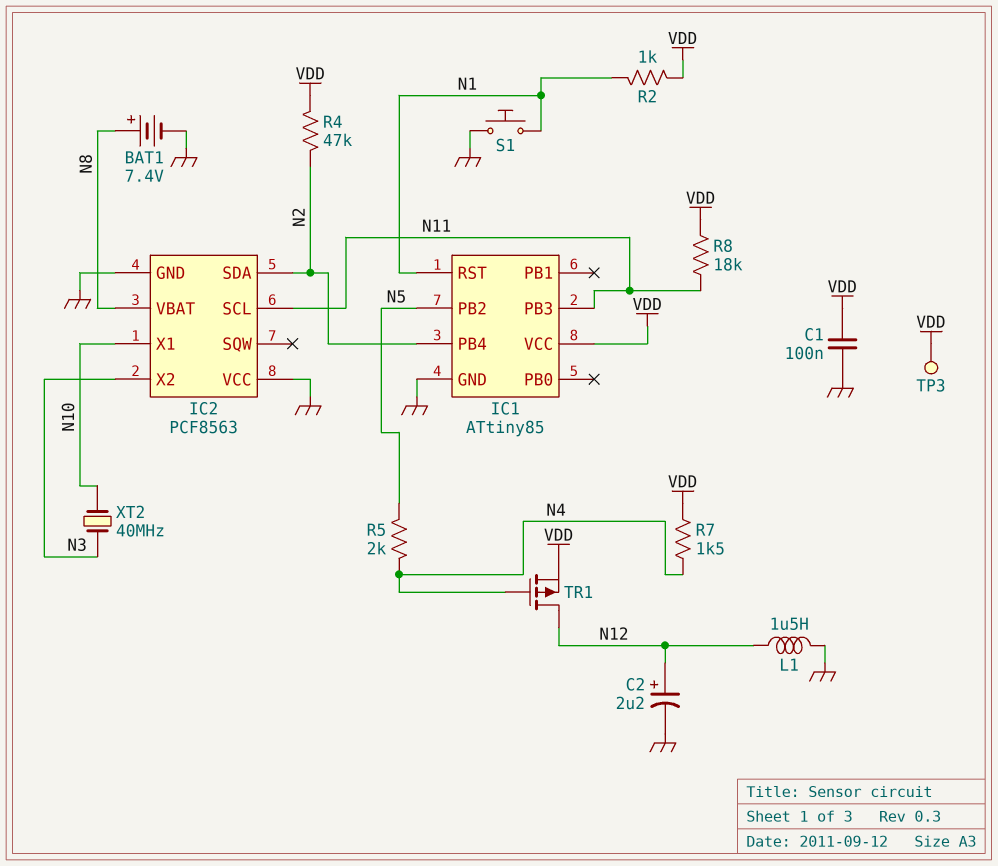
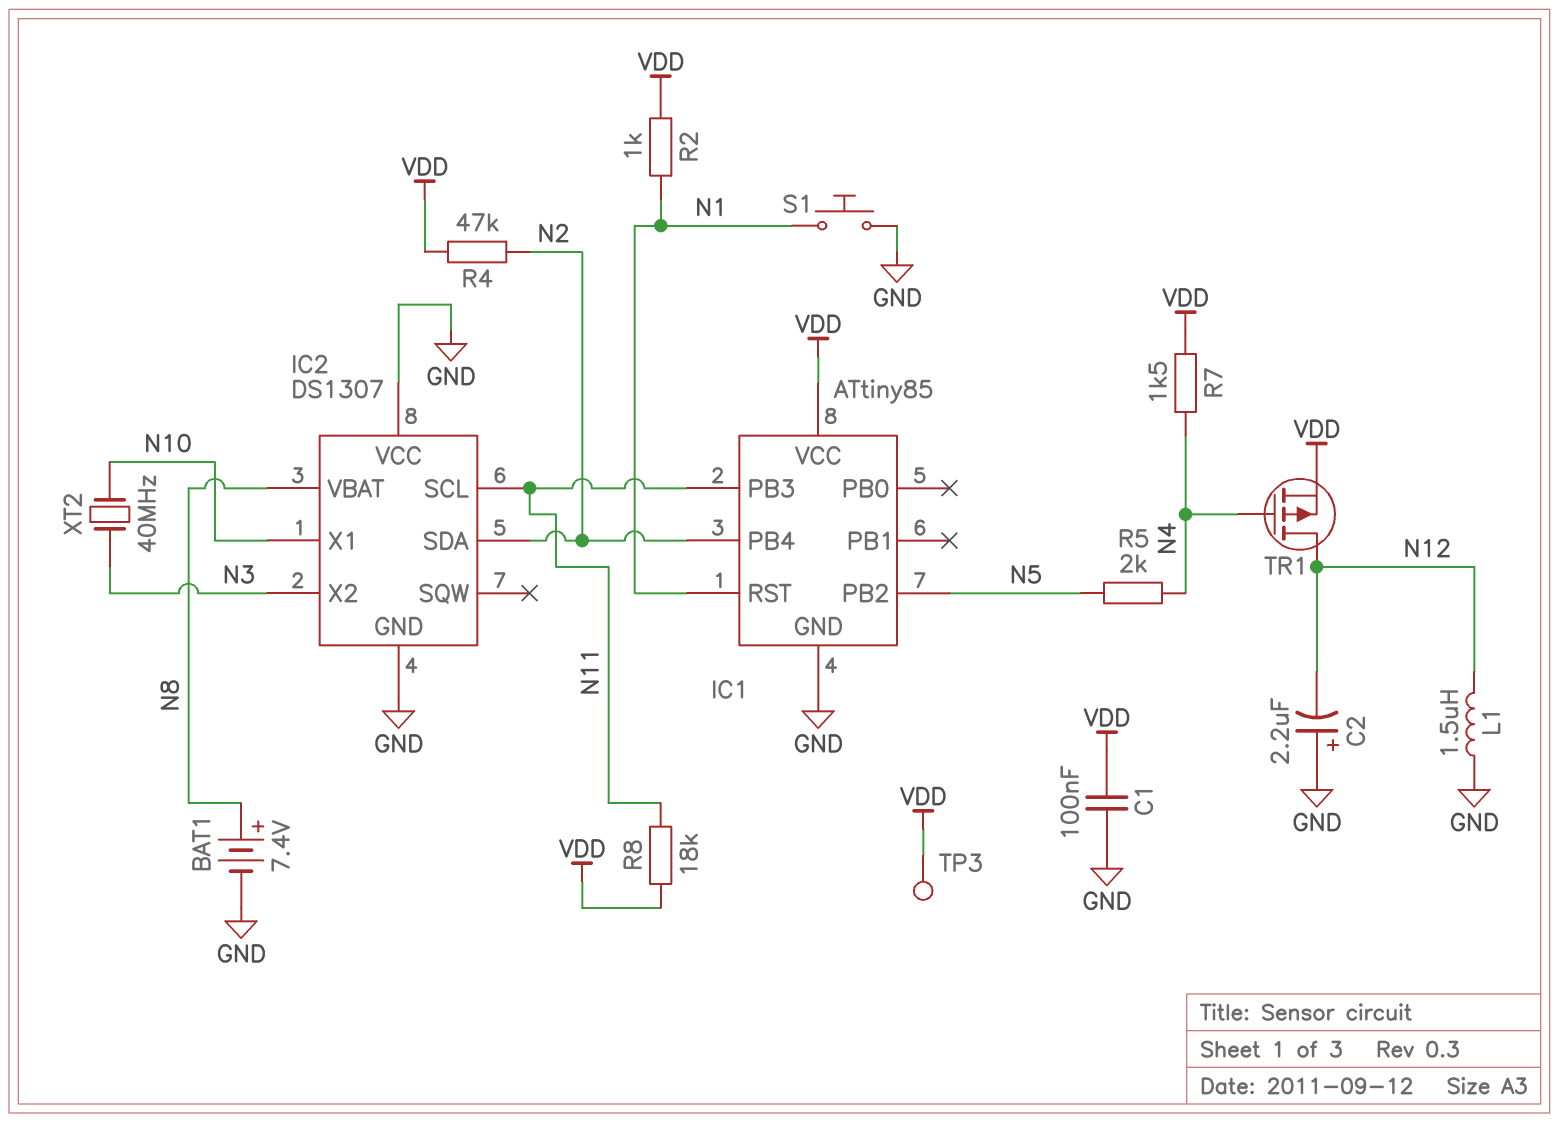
C2: 2.2uF (plus N12, minus GND) -> 2.2uF (plus GND, minus N12)
IC2: PCF8563 -> DS1307

